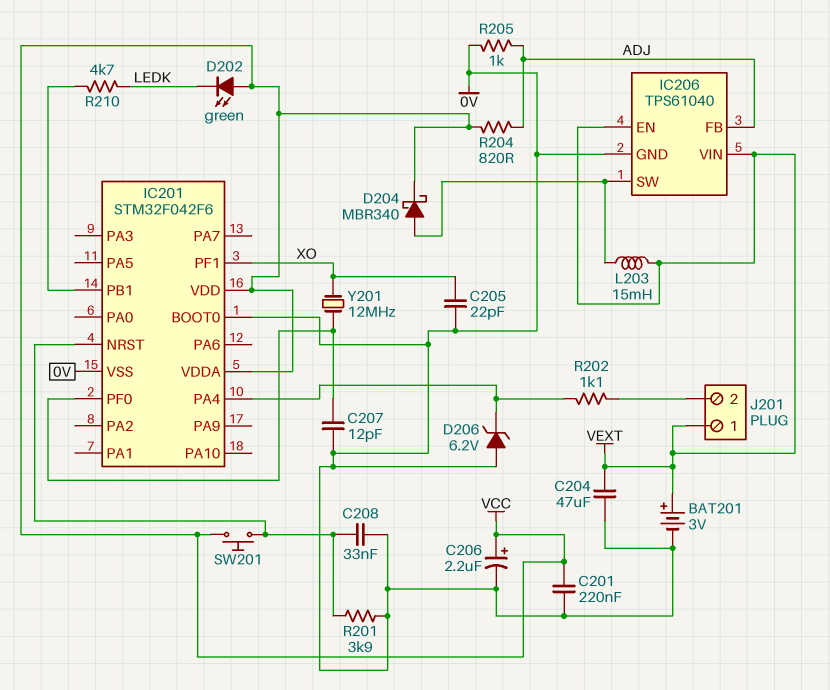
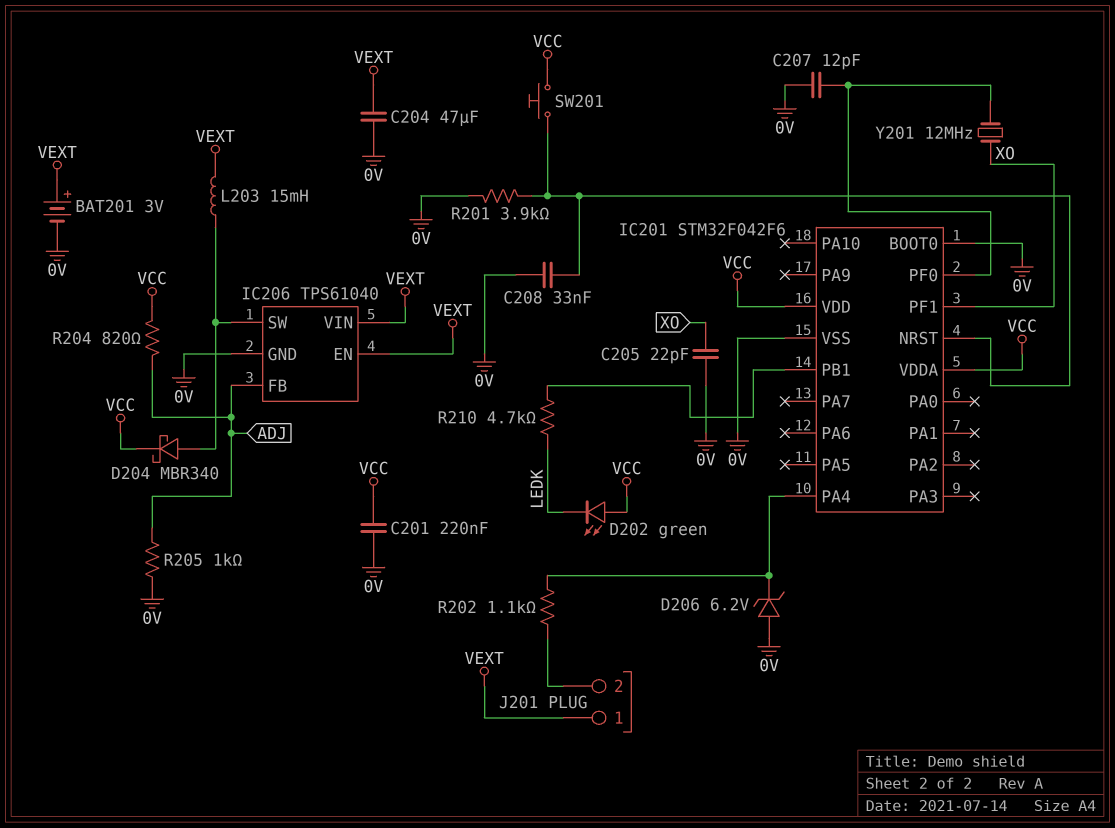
C206: 2.2uF (plus VCC, minus 0V) -> none

